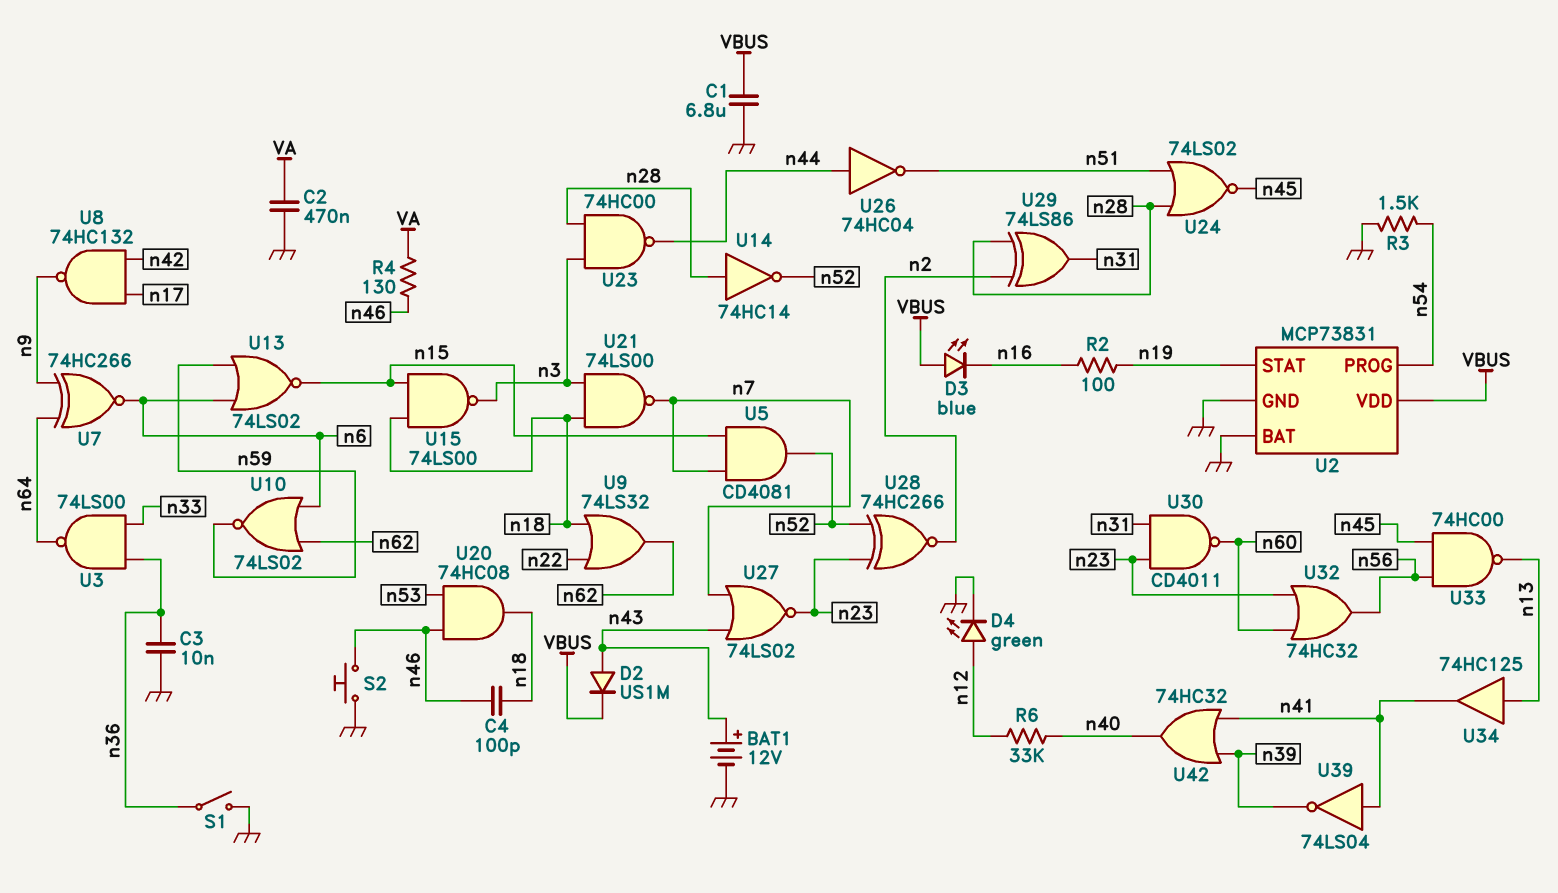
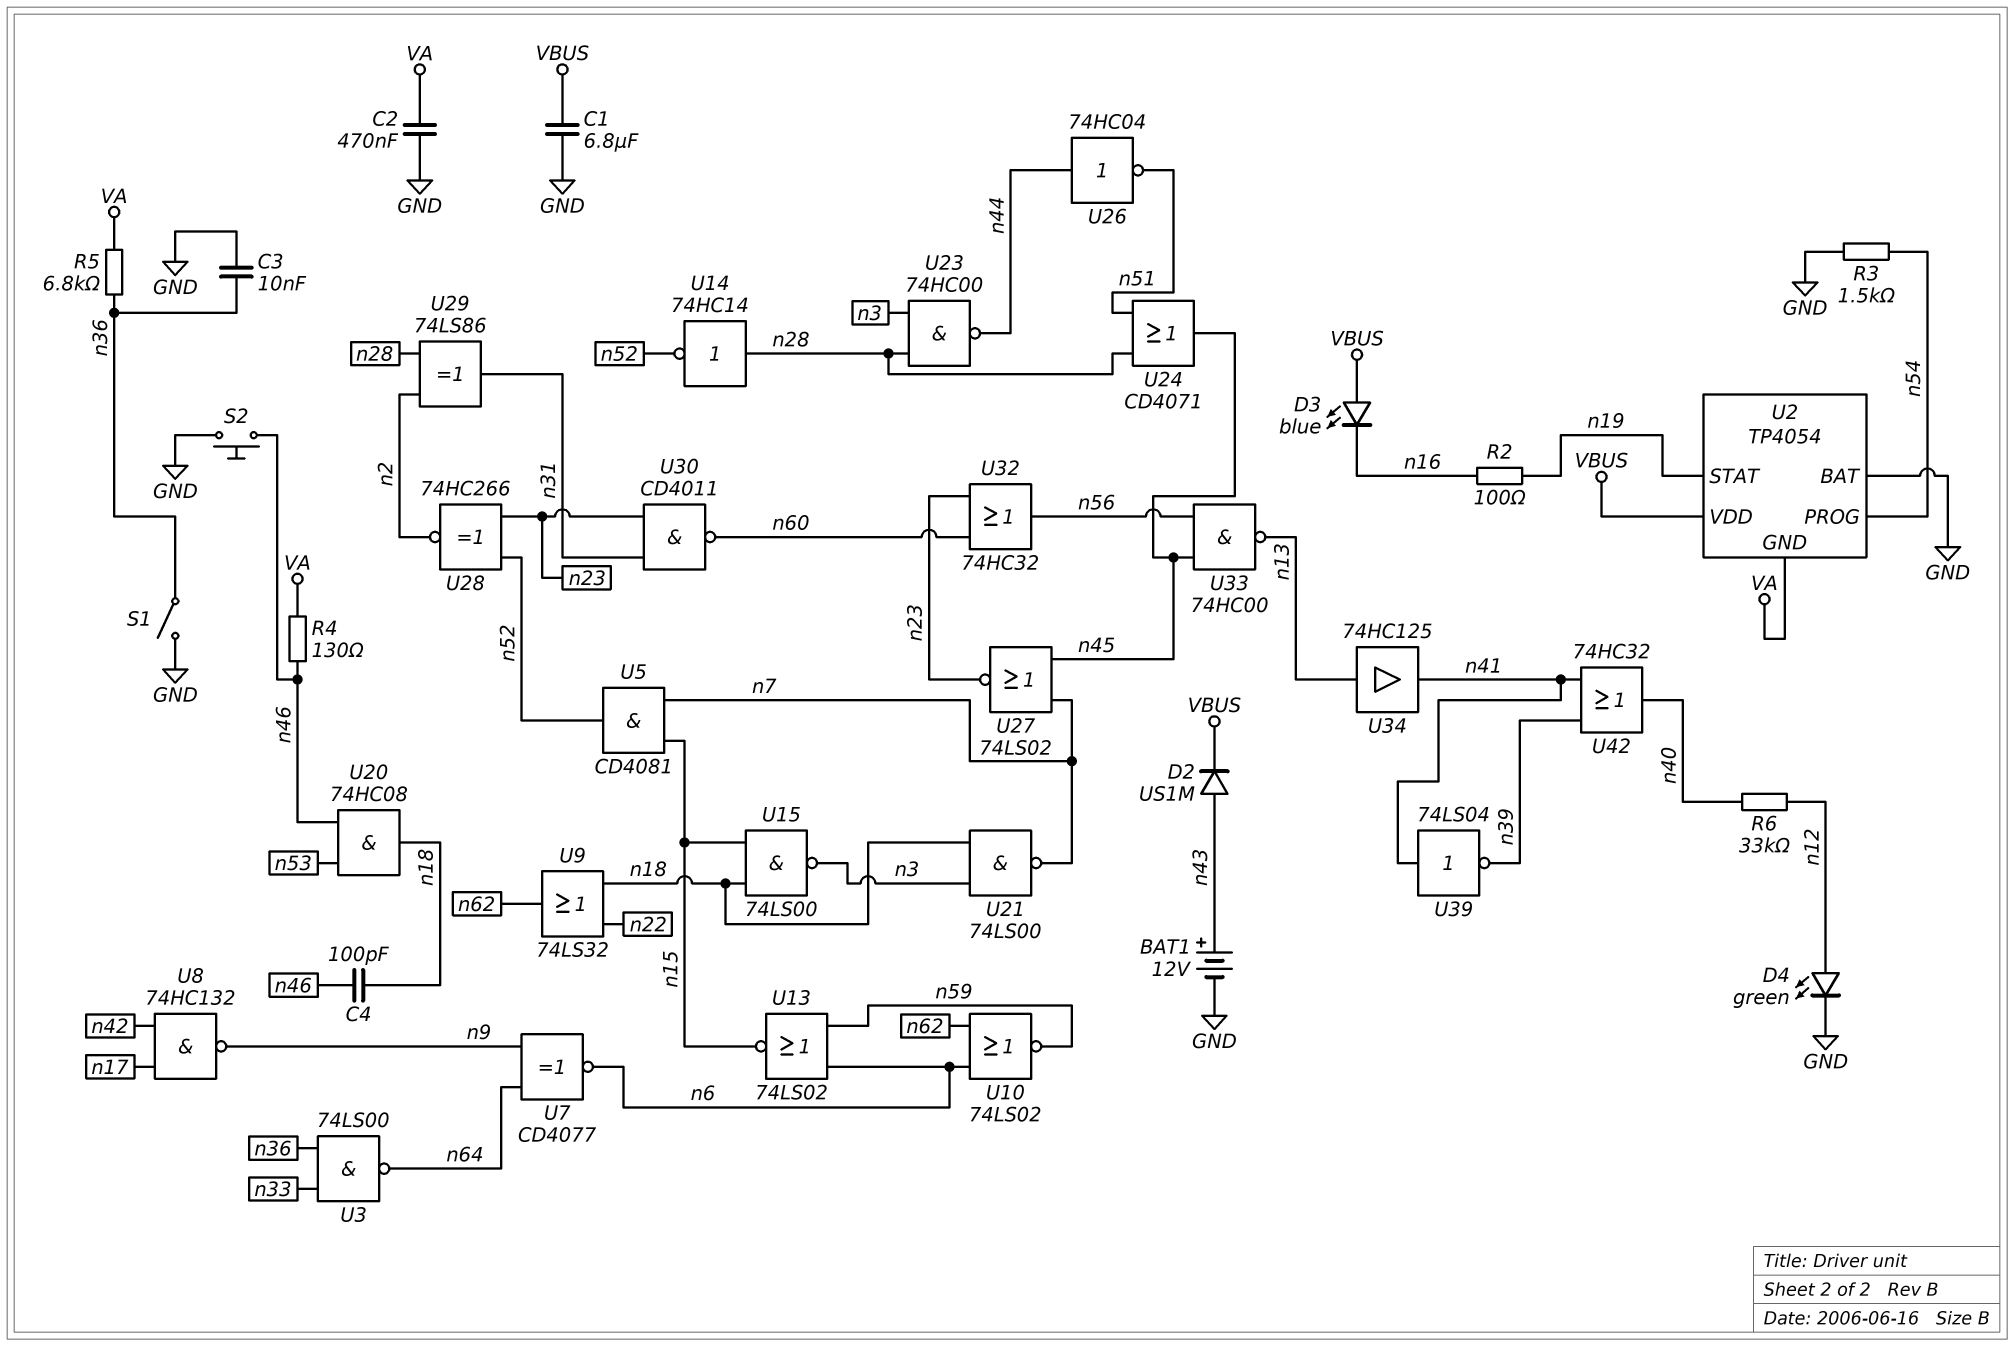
R5: none -> 6.8k (VA, n36)
U2: MCP73831 -> TP4054
U2 pin GND: GND -> VA
U7: XNOR 74HC266 (in n9, in n64, out n6) -> XNOR CD4077 (in n9, in n64, out n6)
U24: NOR 74LS02 (in n28, in n51, out n45) -> OR CD4071 (in n28, in n51, out n45)
U27: NOR 74LS02 (in n7, in n43, out n23) -> NOR 74LS02 (in n7, in n45, out n23)

